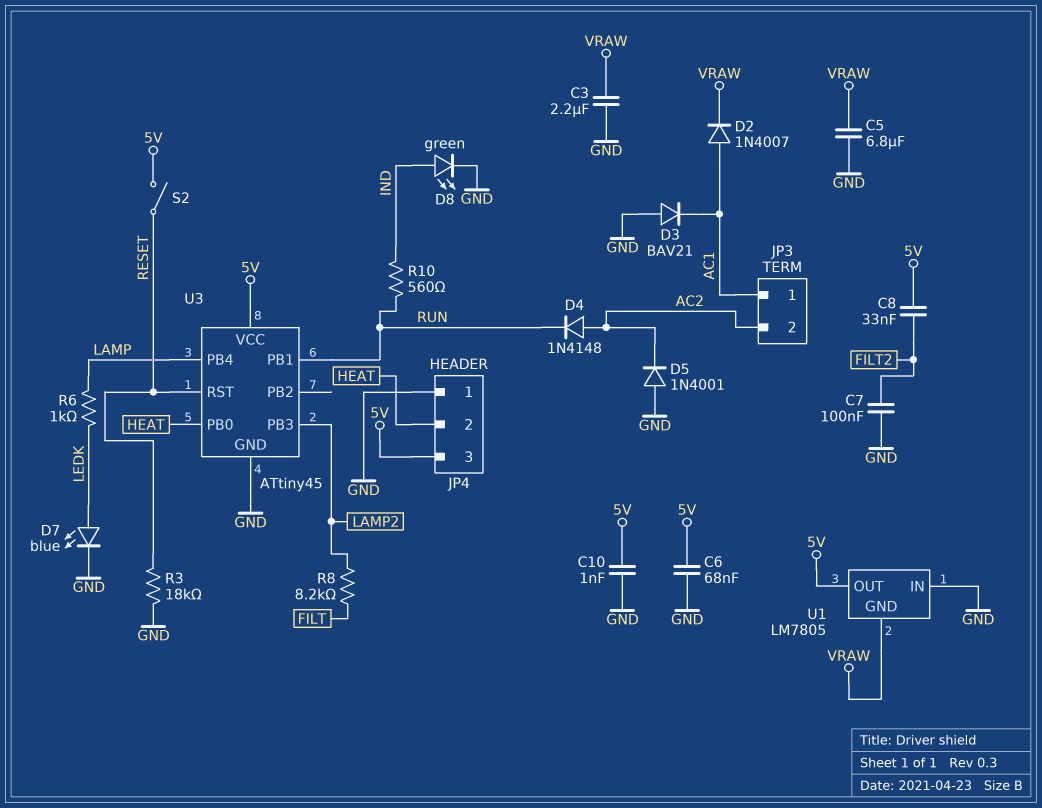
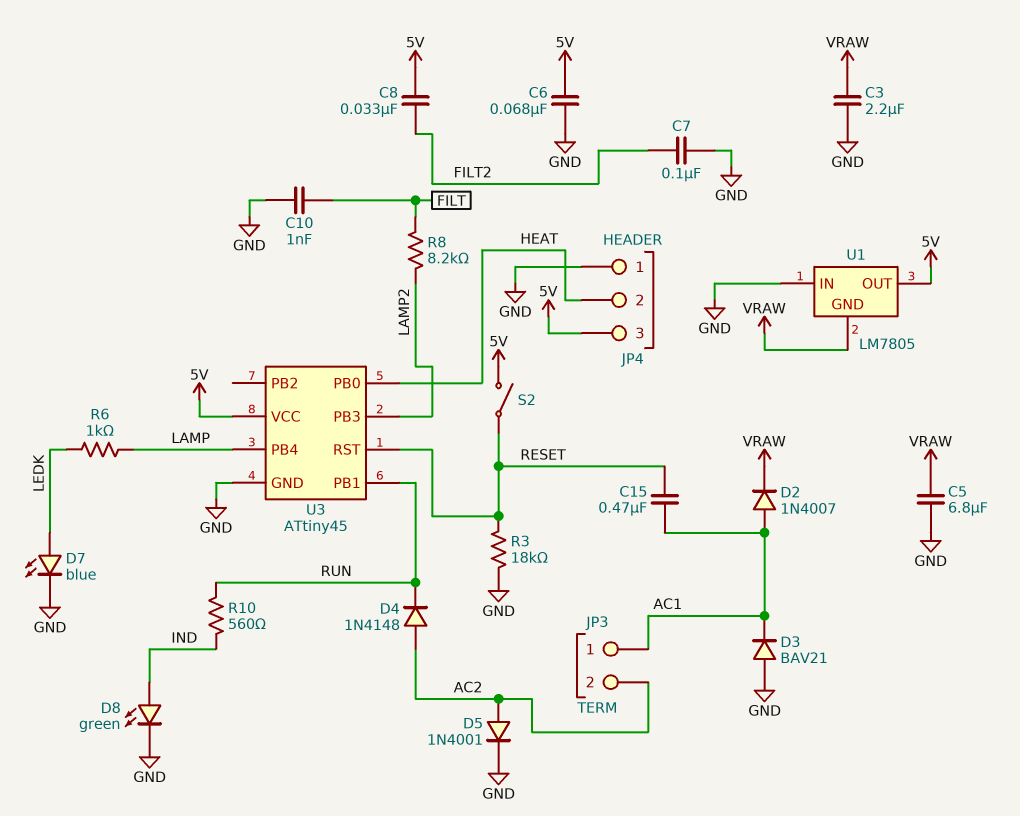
C10: 1nF (5V, GND) -> 1nF (FILT, GND)
C15: none -> 470nF (AC1, RESET)
D5: diode 1N4001 (A GND, K AC2) -> diode 1N4001 (A AC2, K GND)

